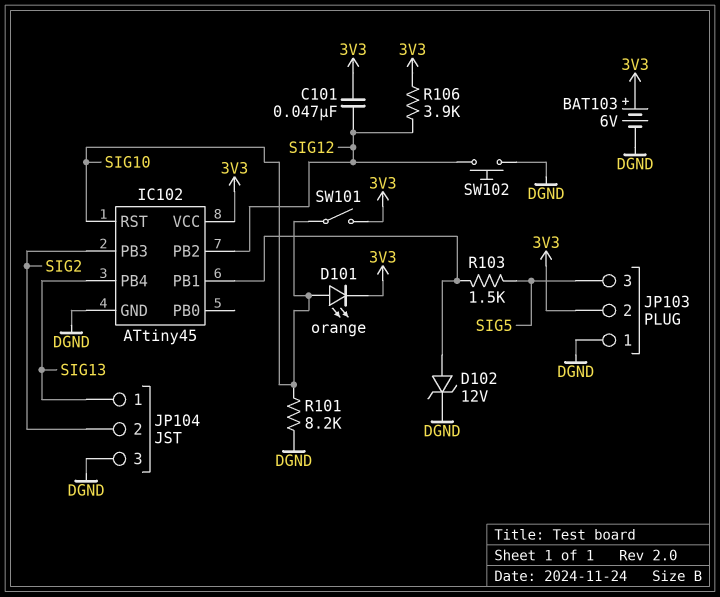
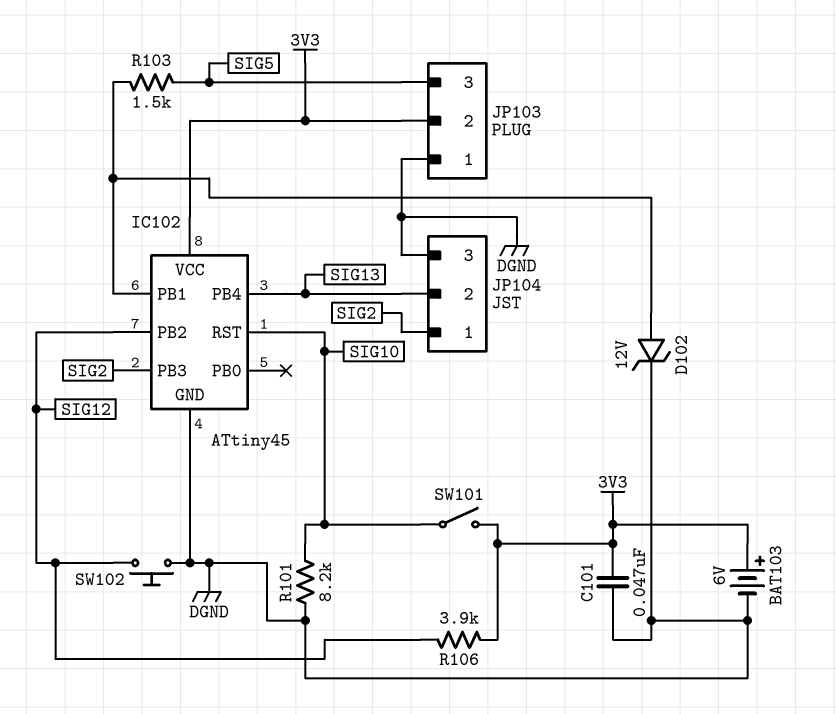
C101: 47nF (3V3, SIG12) -> 47nF (3V3, DGND)
D101: LED orange (A SIG10, K 3V3) -> none
JP104 pin 1: SIG13 -> SIG2
JP104 pin 2: SIG2 -> SIG13

